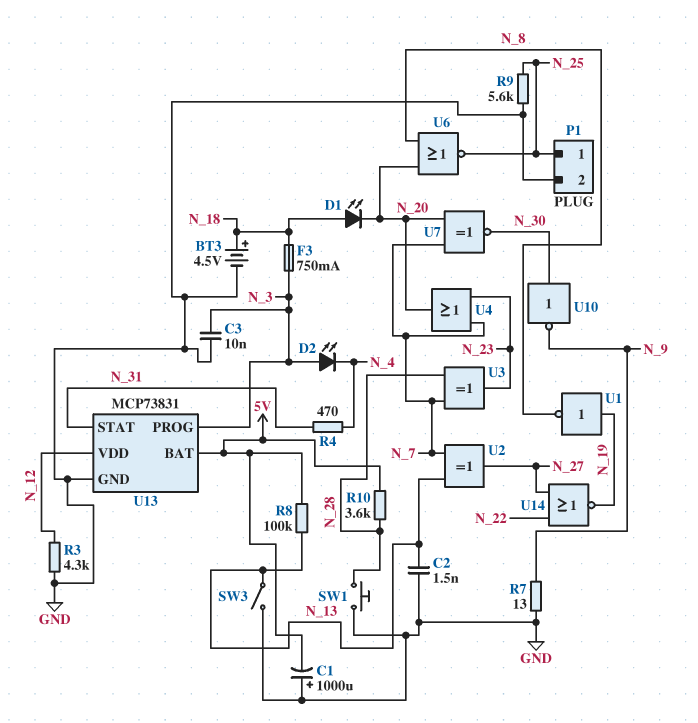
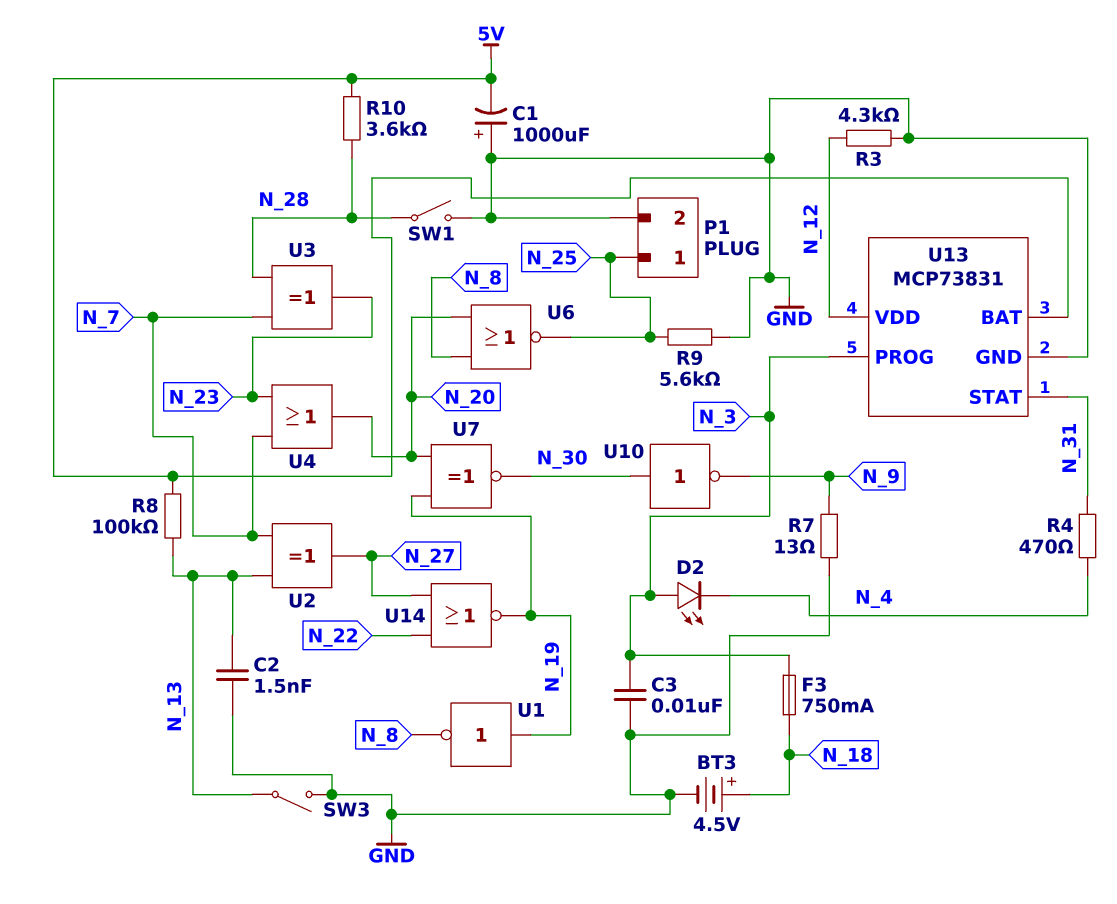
D1: LED (A N_18, K N_20) -> none
SW1: button (GND, N_28) -> switch (GND, N_28)
U7: XNOR (in N_7, in N_20, out N_30) -> XNOR (in N_19, in N_20, out N_30)

